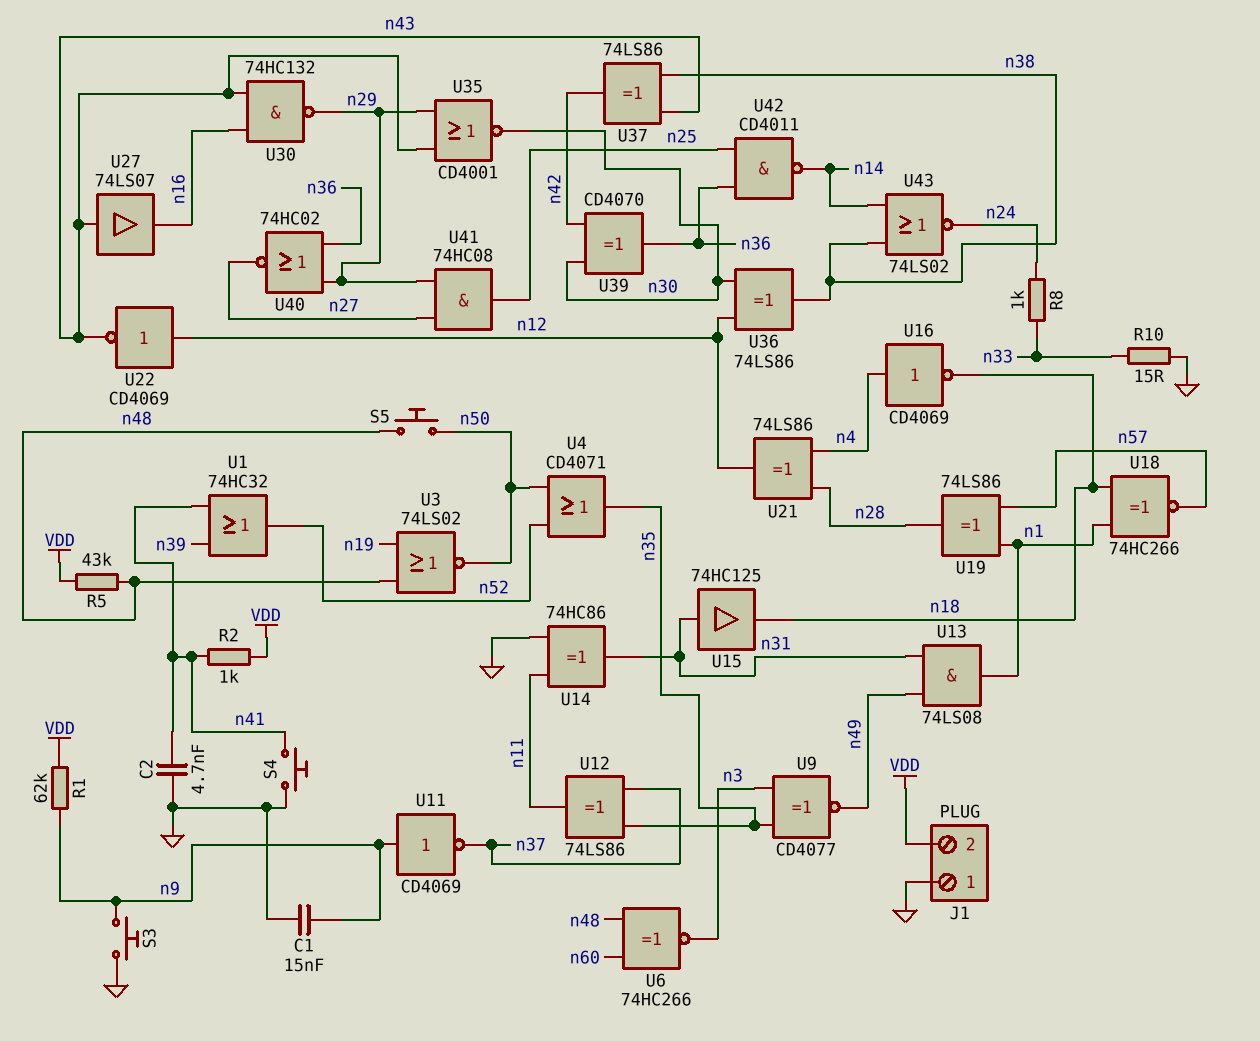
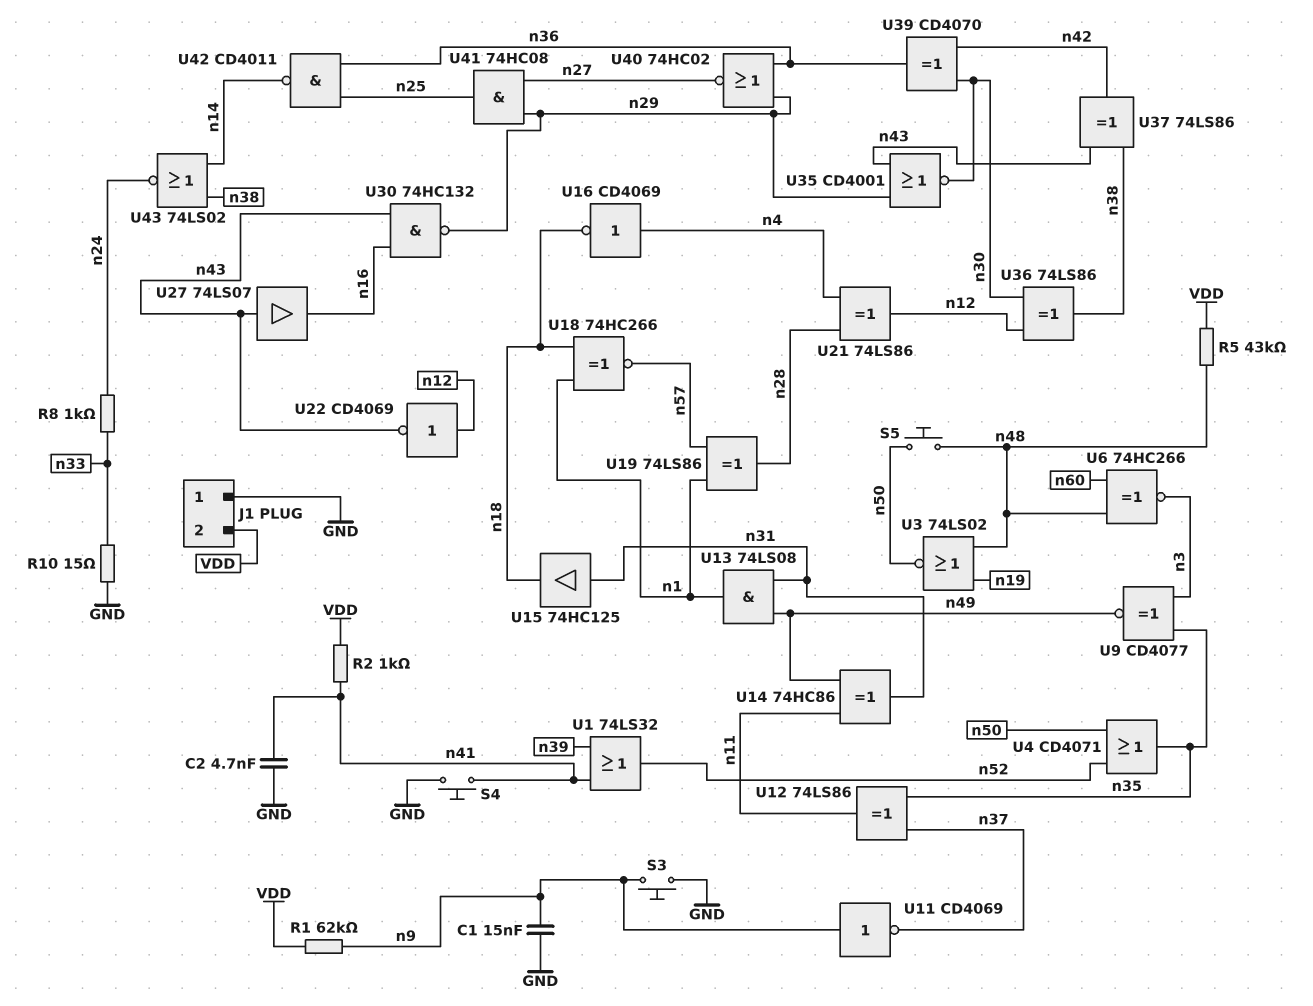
U1: OR 74HC32 (in n39, in n41, out n52) -> OR 74LS32 (in n39, in n41, out n52)
U14: XOR 74HC86 (in GND, in n11, out n31) -> XOR 74HC86 (in n11, in n49, out n31)

